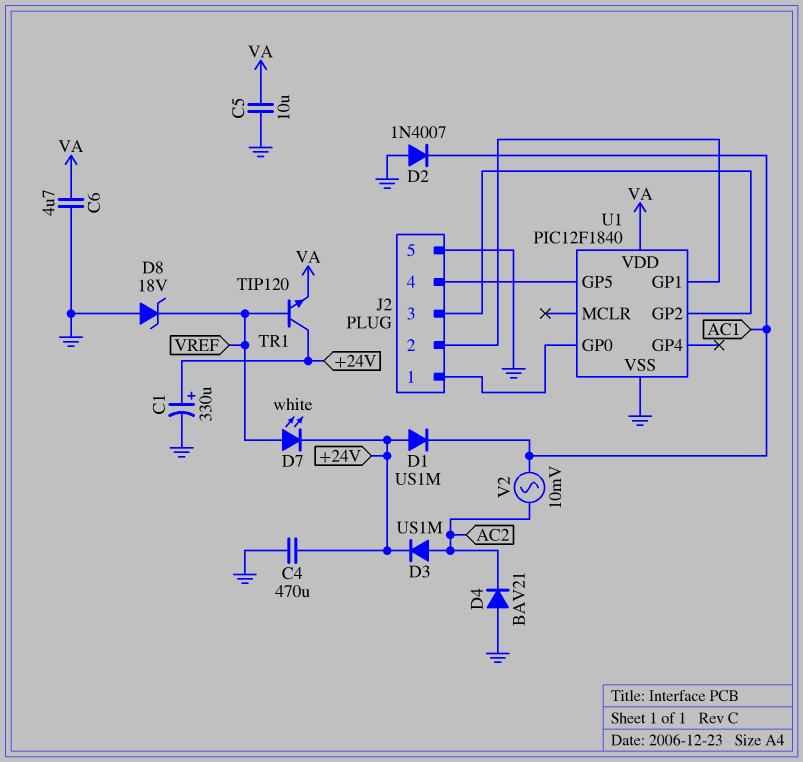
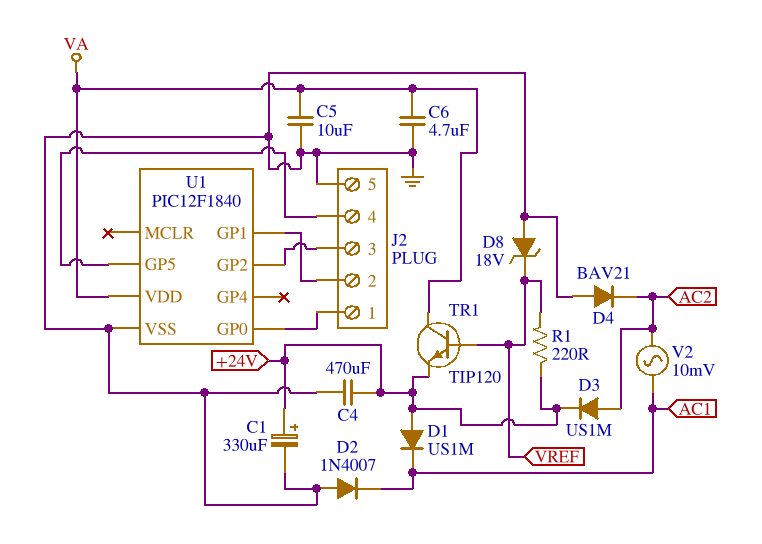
D7: LED white (A VREF, K +24V) -> none
R1: none -> 220 (+24V, VREF)
TR1: NPN TIP120 (B VREF, C +24V, E VA) -> NPN TIP120 (B VREF, C VA, E +24V)

